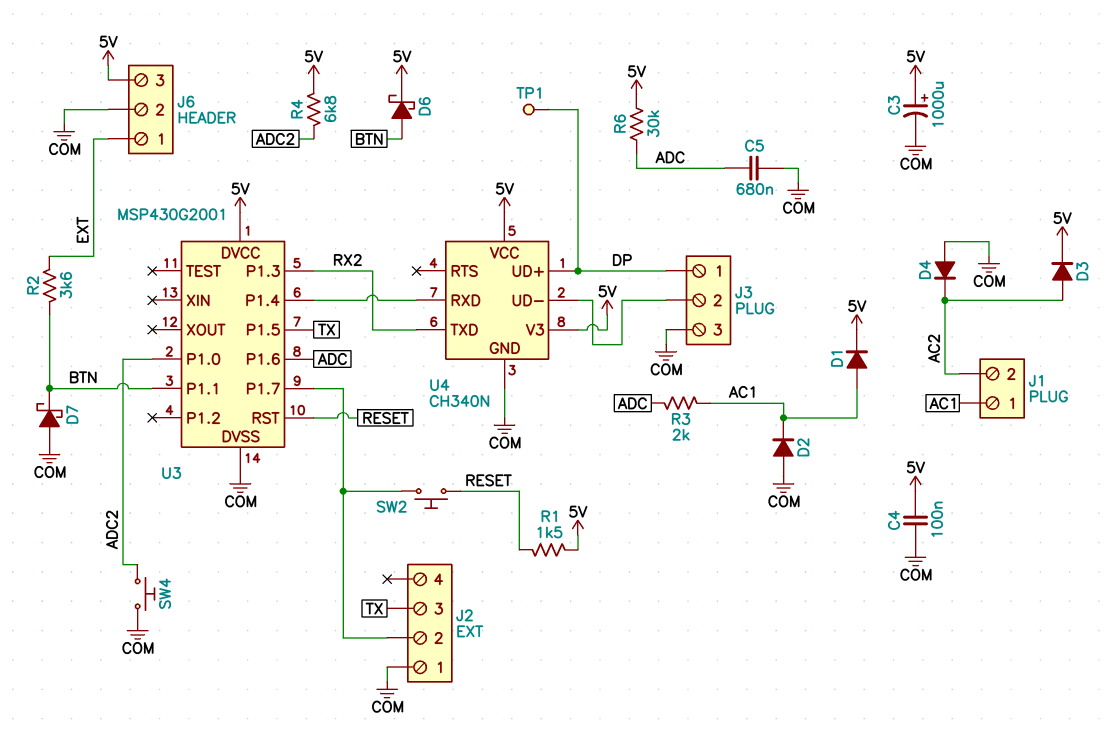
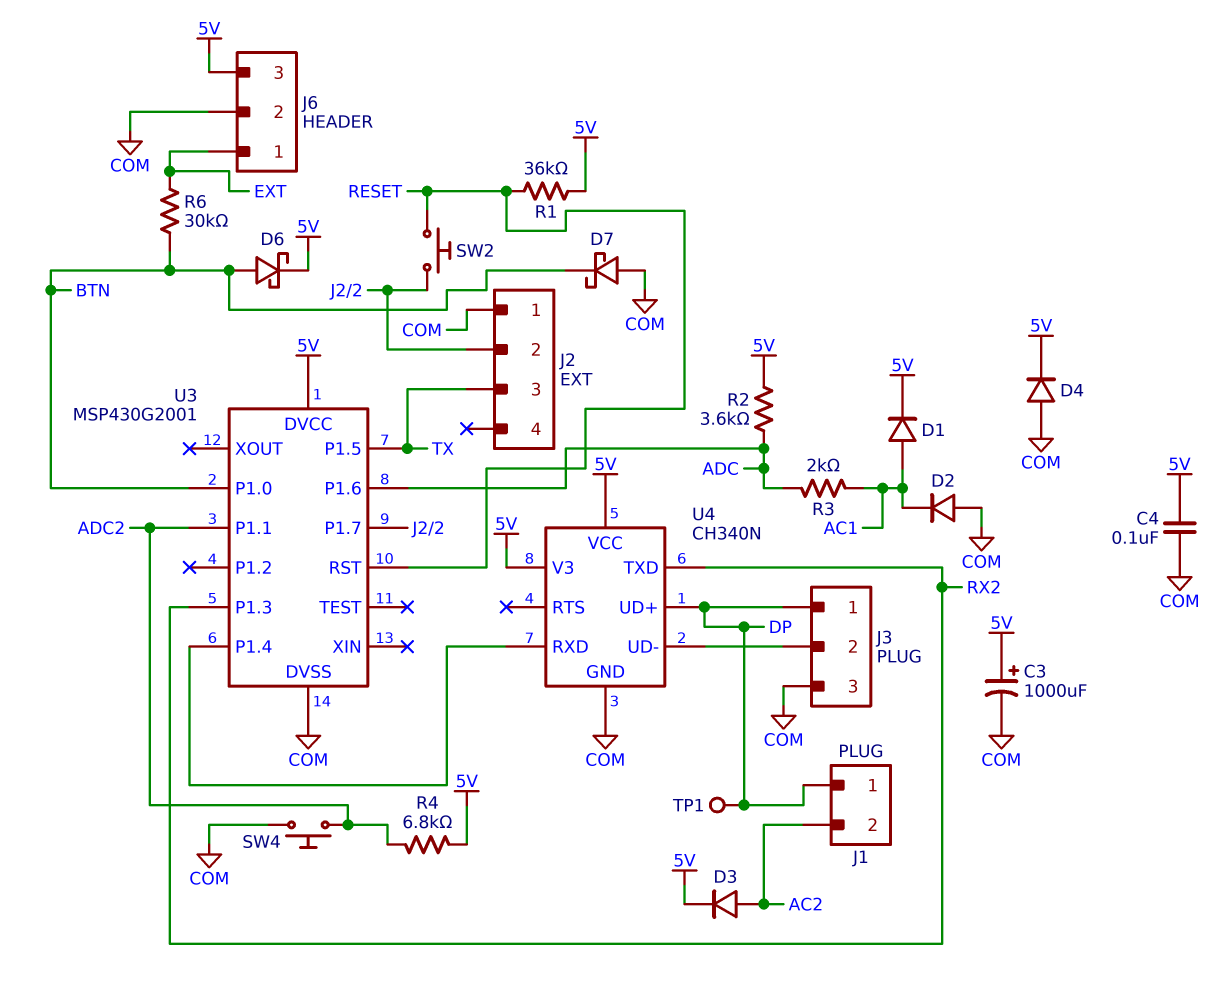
C5: 680nF (ADC, COM) -> none
D4: diode (A COM, K AC2) -> diode (A COM, K 5V)
J1 pin 1: AC1 -> DP
R1: 1.5k (5V, RESET) -> 36k (5V, RESET)
R2: 3.6k (BTN, EXT) -> 3.6k (5V, ADC)
R6: 30k (5V, ADC) -> 30k (BTN, EXT)
U3 pin P1.0: ADC2 -> BTN
U3 pin P1.1: BTN -> ADC2

